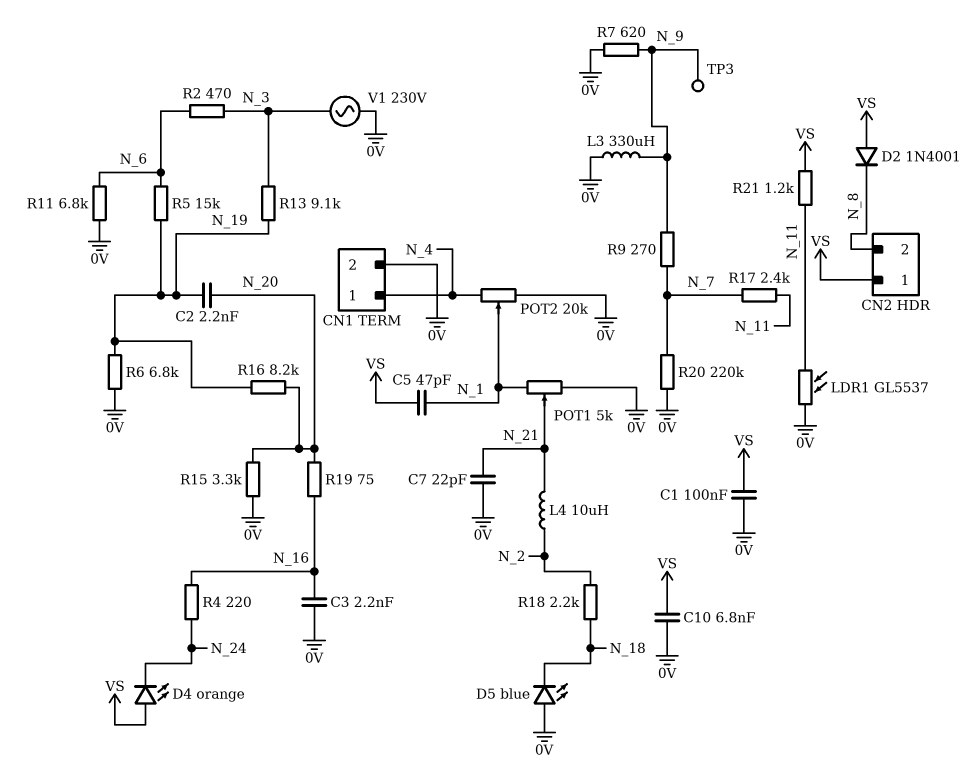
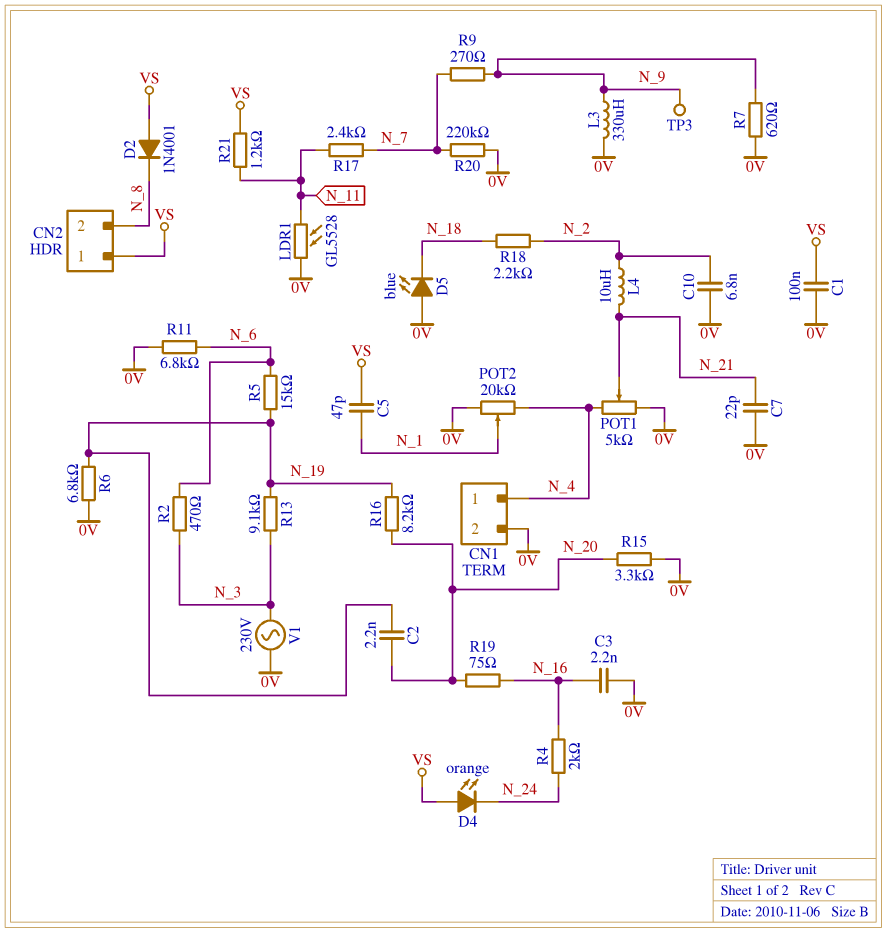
C10: 6.8nF (0V, VS) -> 6.8nF (0V, N_2)
LDR1: GL5537 (0V, N_11) -> GL5528 (0V, N_11)
POT1: 5k (0V, N_1, wiper N_21) -> 5k (0V, N_4, wiper N_21)
R4: 220 (N_16, N_24) -> 2k (N_16, N_24)

